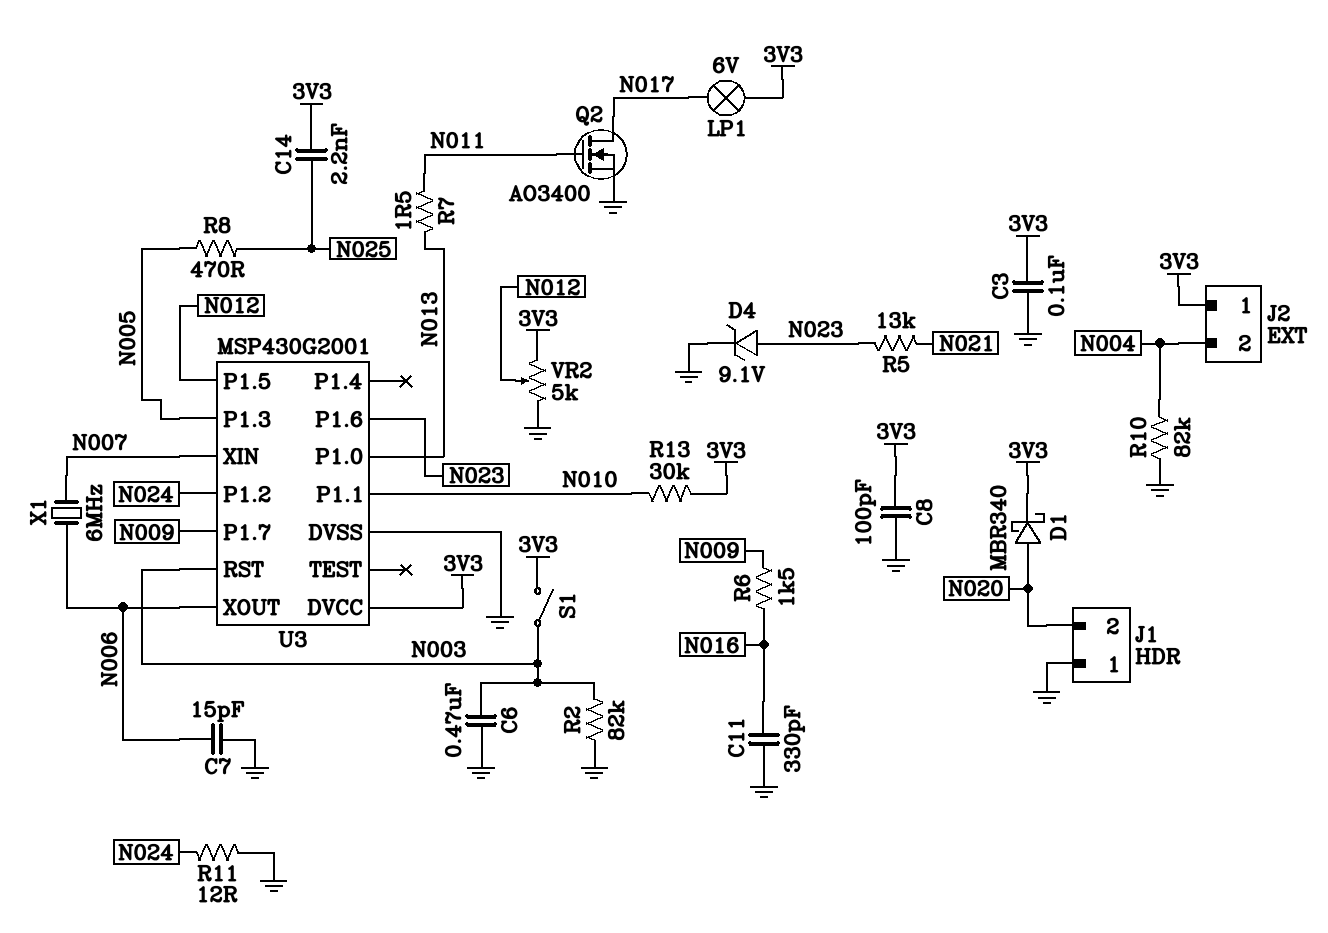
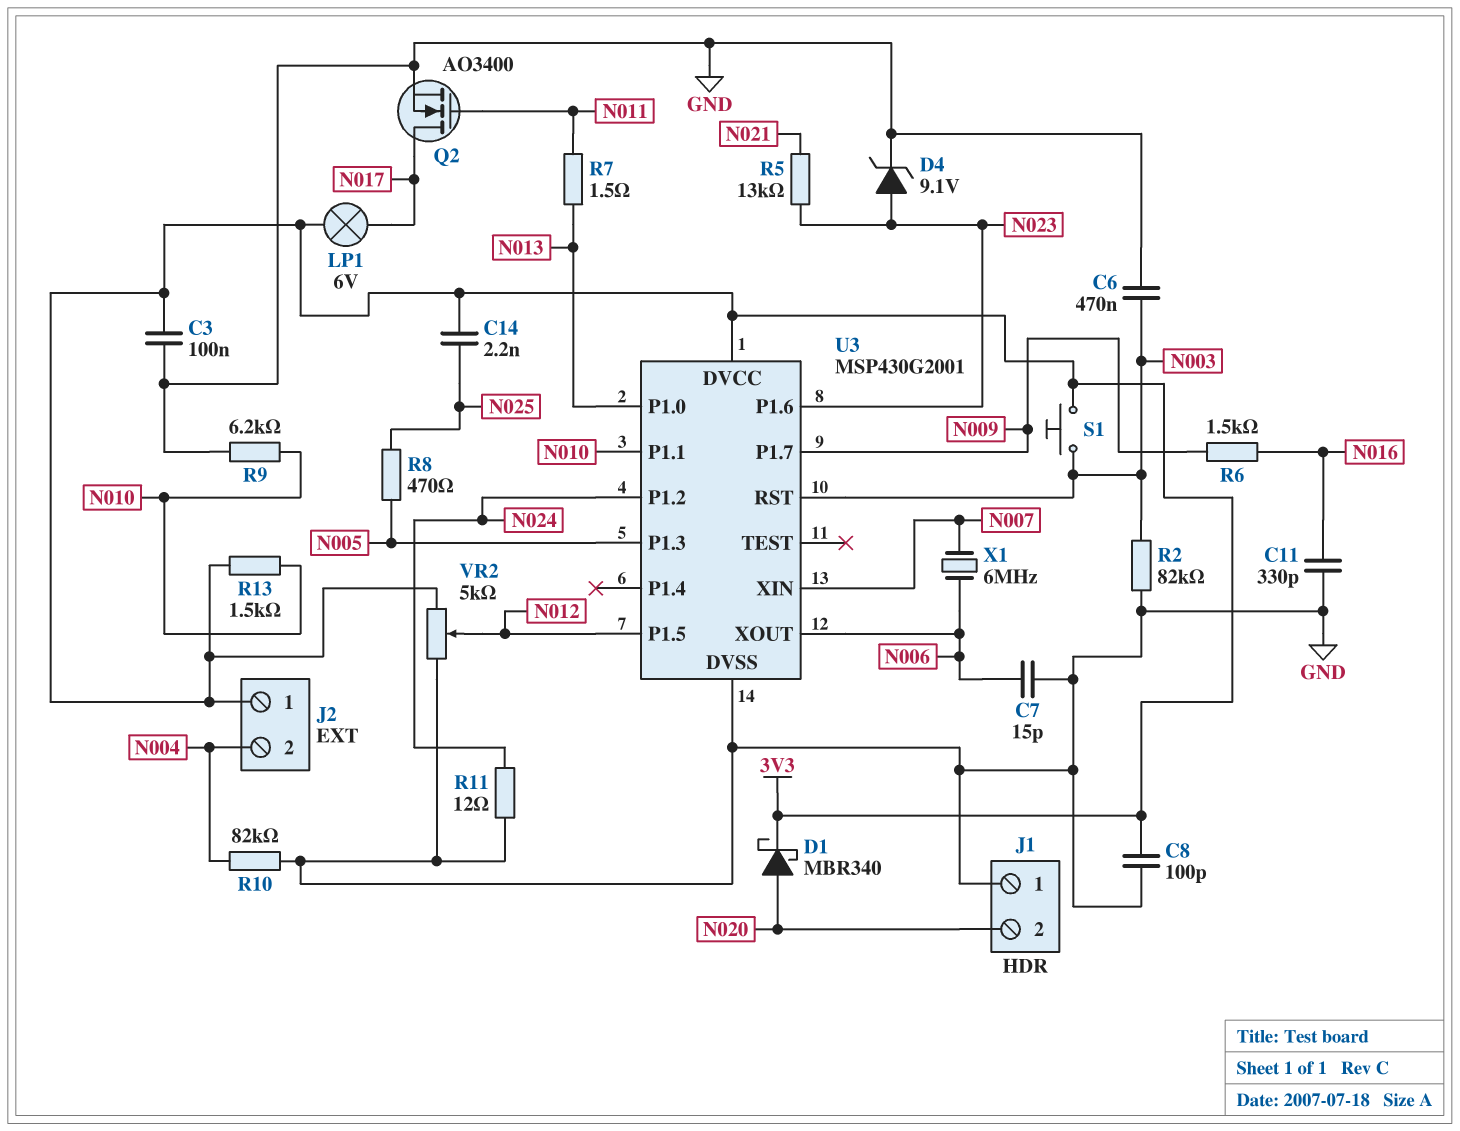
R9: none -> 6.2k (GND, N010)
R13: 30k (3V3, N010) -> 1.5k (3V3, N010)
S1: switch (3V3, N003) -> button (3V3, N003)

